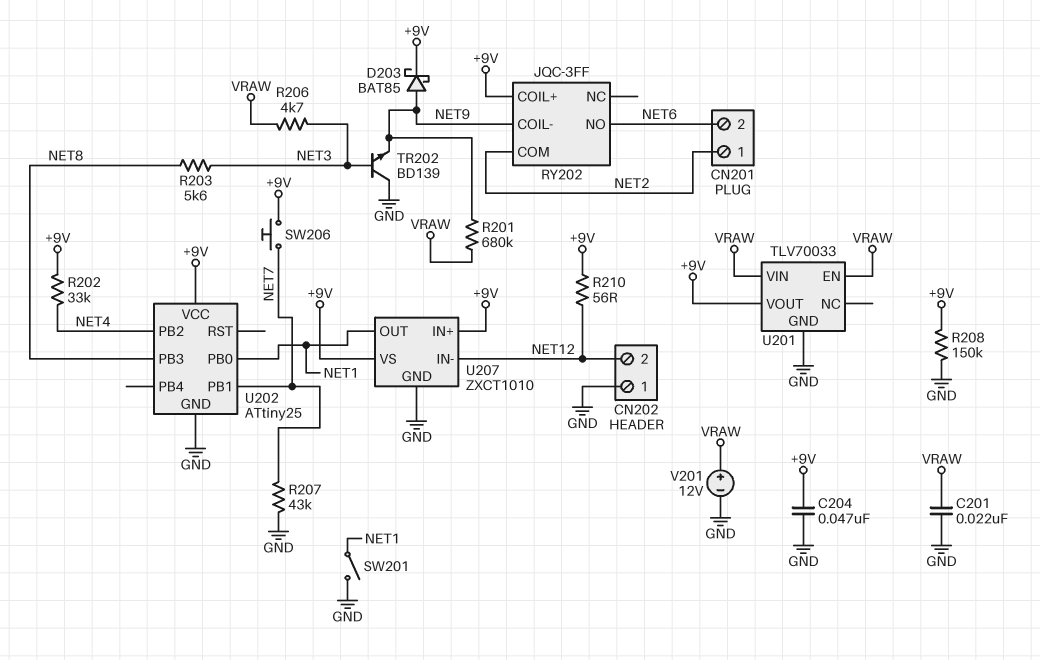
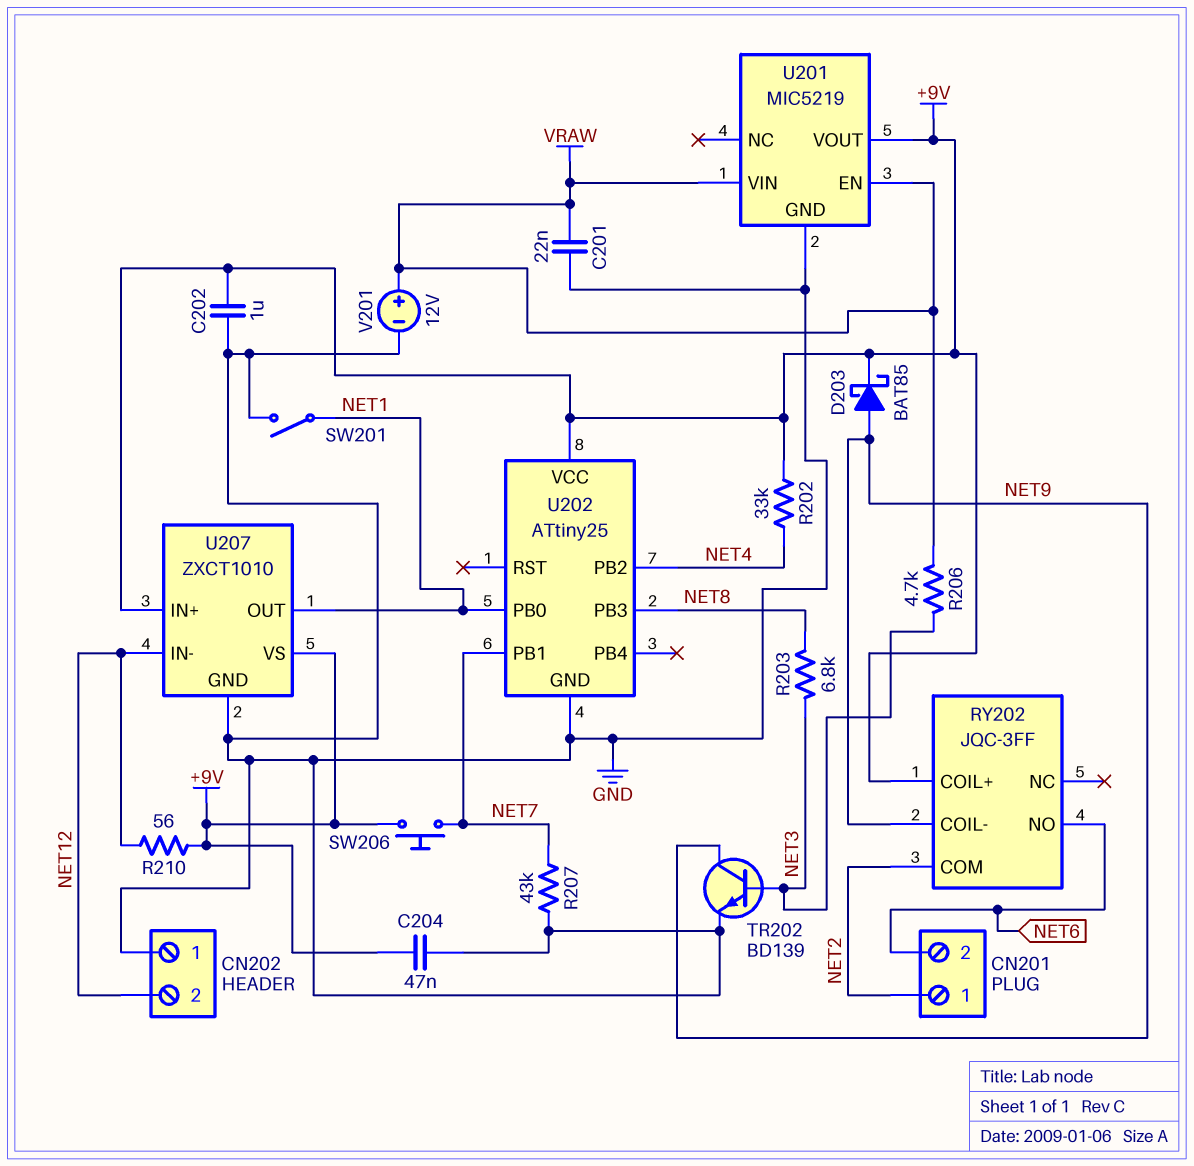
C202: none -> 1uF (+9V, GND)
R201: 680k (NET9, VRAW) -> none
R203: 5.6k (NET3, NET8) -> 6.8k (NET3, NET8)
R208: 150k (+9V, GND) -> none
TR202: NPN BD139 (B NET3, C GND, E NET9) -> NPN BD139 (B NET3, C NET9, E GND)
U201: TLV70033 -> MIC5219

